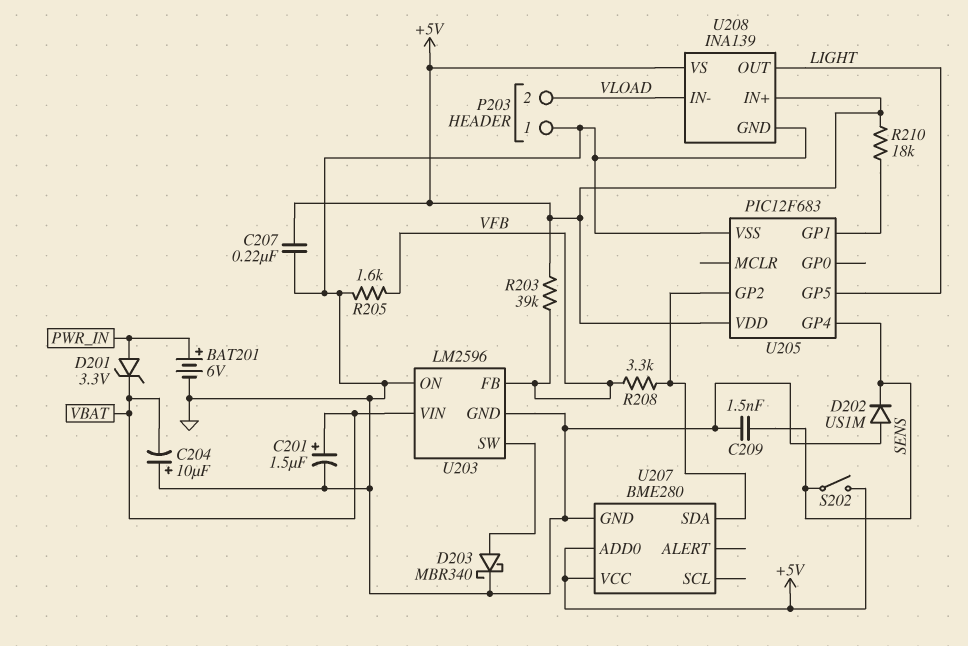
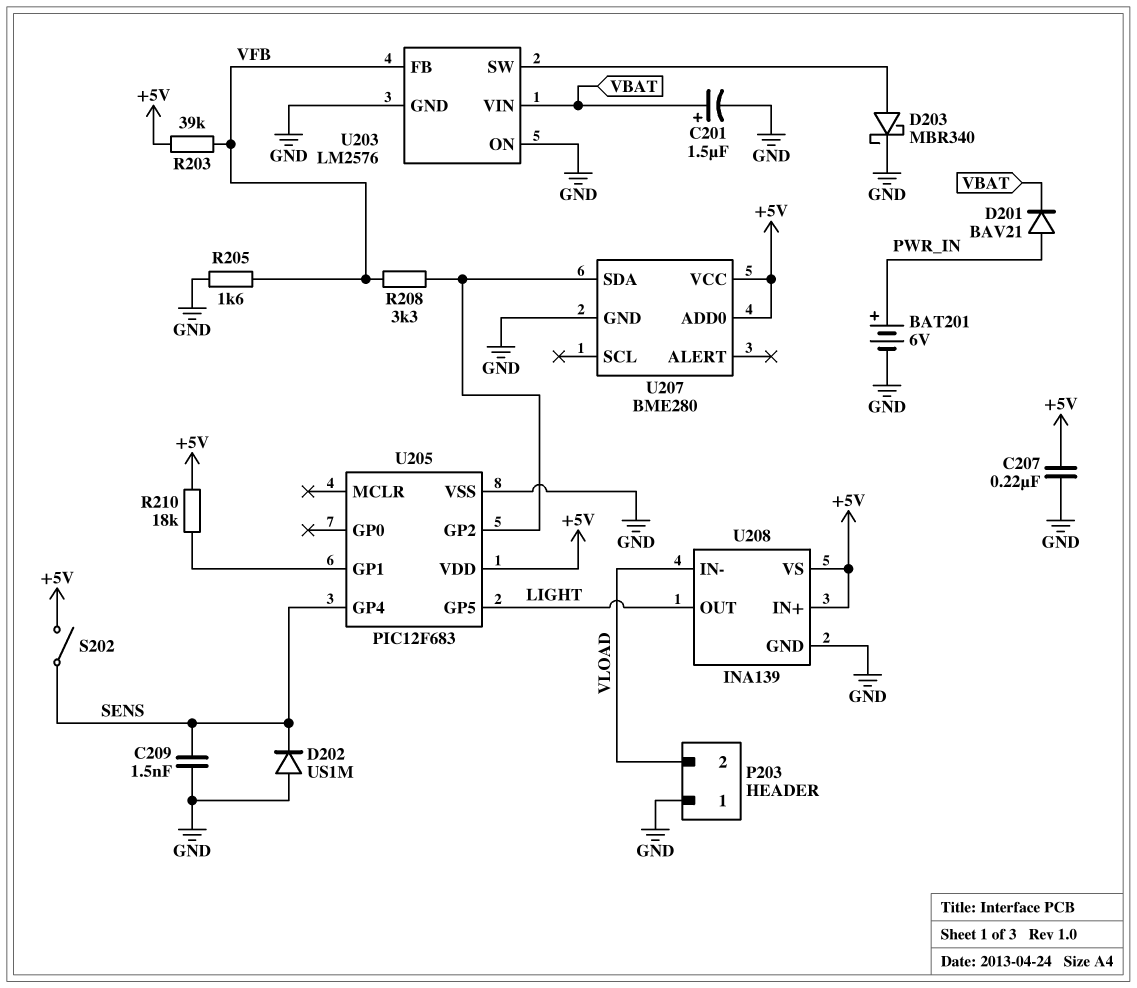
C204: 10uF (plus GND, minus VBAT) -> none
D201: zener 3.3V (A PWR_IN, K VBAT) -> diode BAV21 (A PWR_IN, K VBAT)
U203: LM2596 -> LM2576

